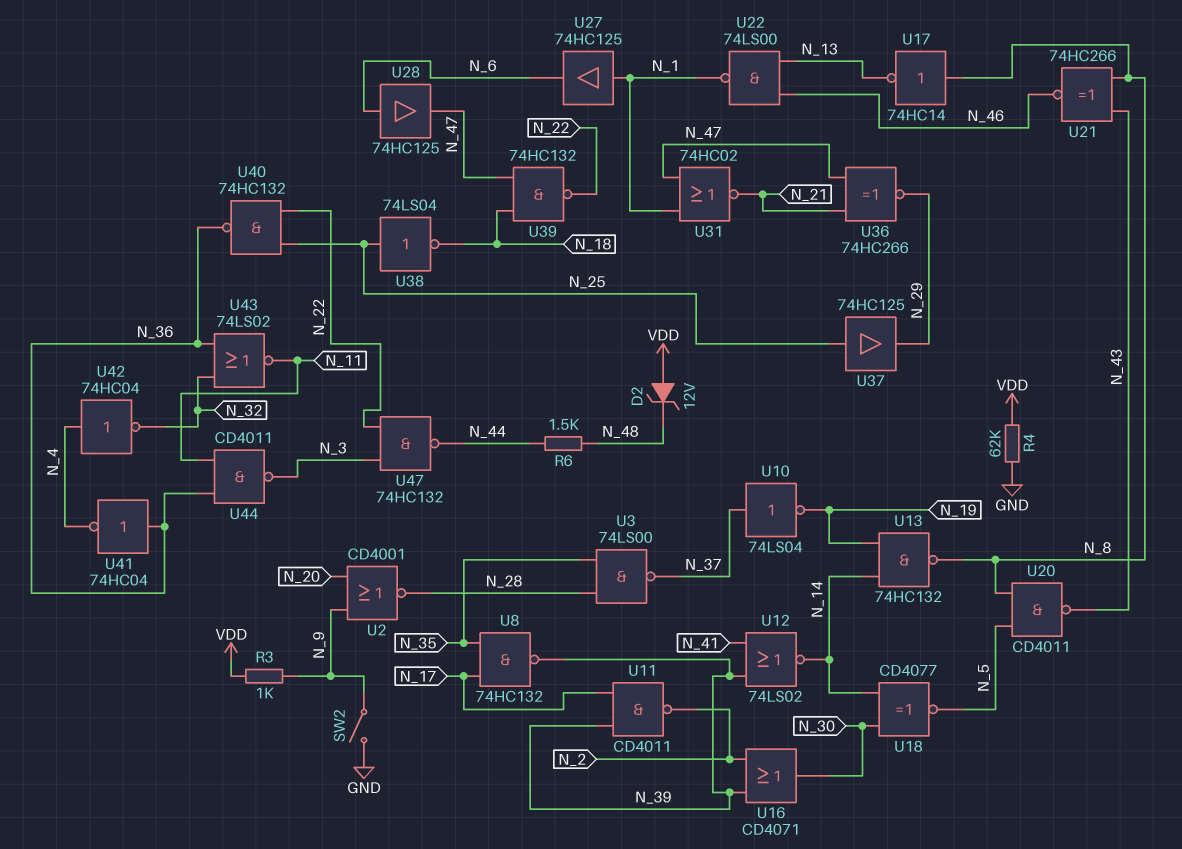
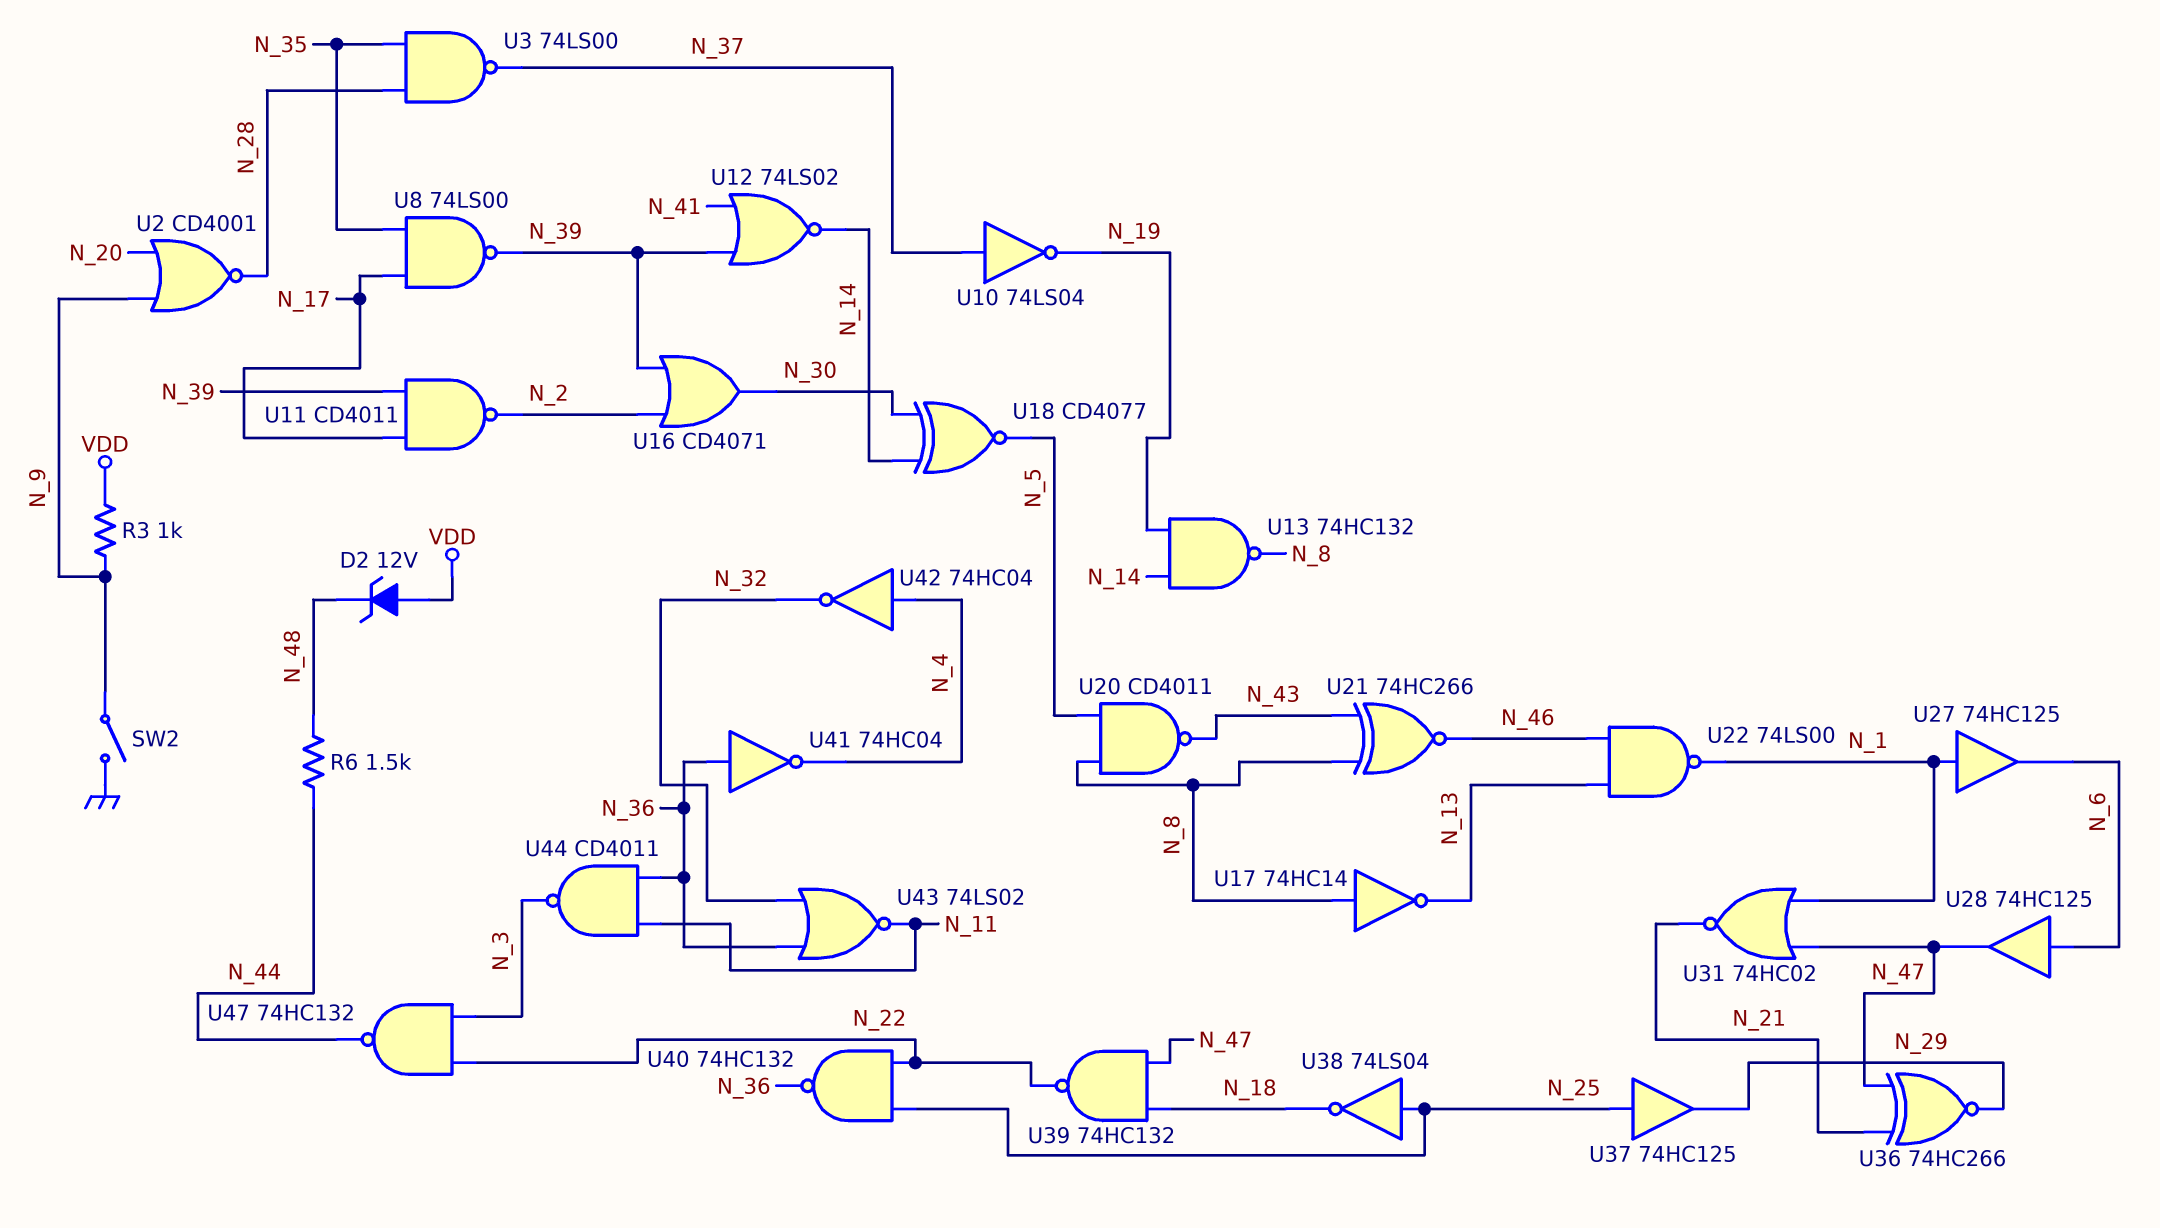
R4: 62k (GND, VDD) -> none
U8: NAND 74HC132 (in N_17, in N_35, out N_39) -> NAND 74LS00 (in N_17, in N_35, out N_39)

